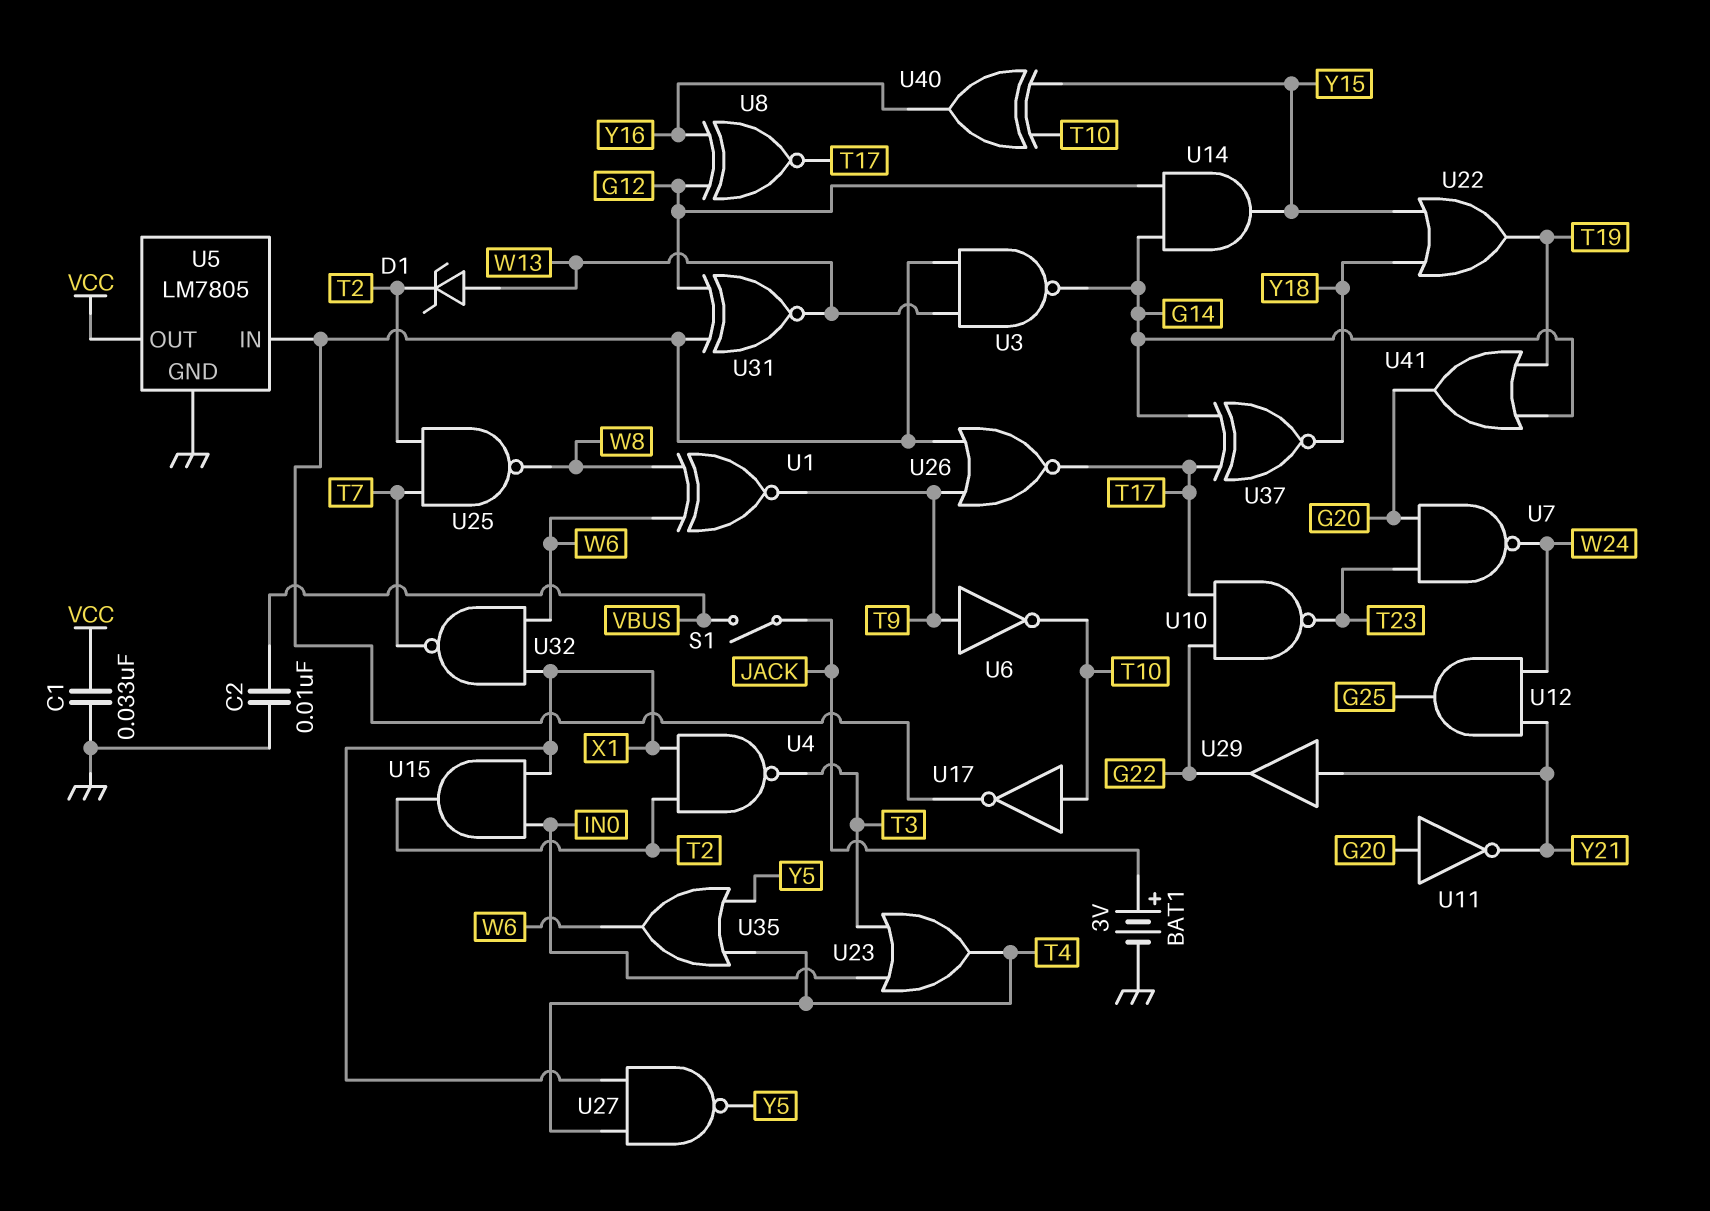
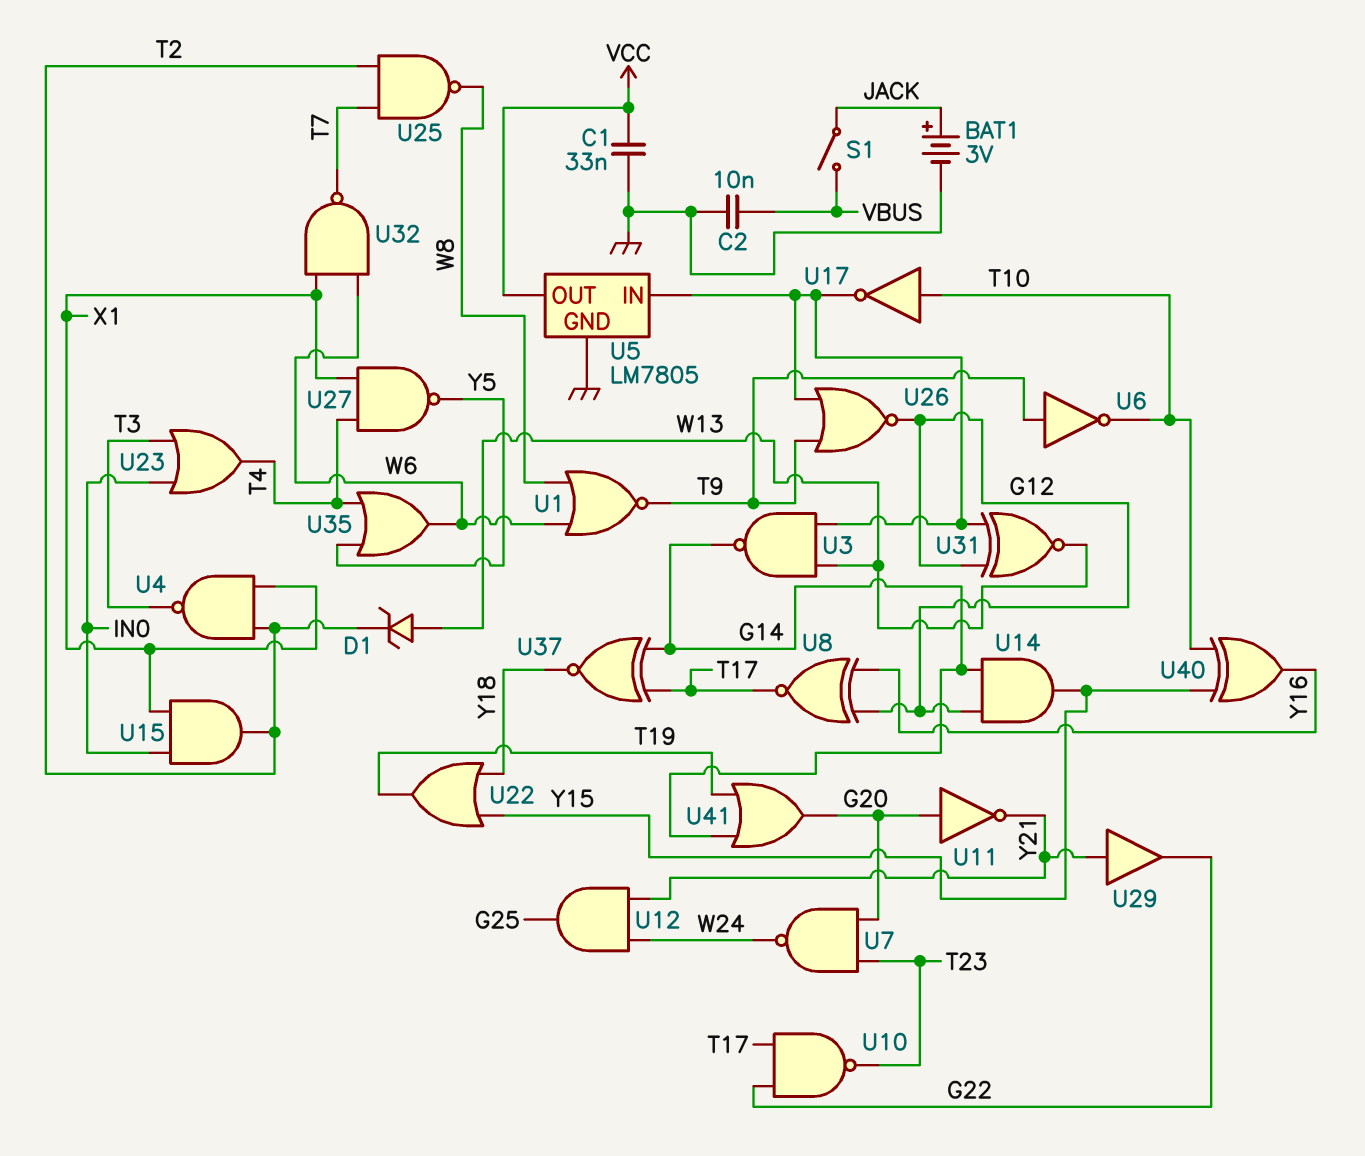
U1: XNOR (in W6, in W8, out T9) -> NOR (in W6, in W8, out T9)
U26: NOR (in T9, in U5/IN, out T17) -> NOR (in T9, in U5/IN, out G12)

